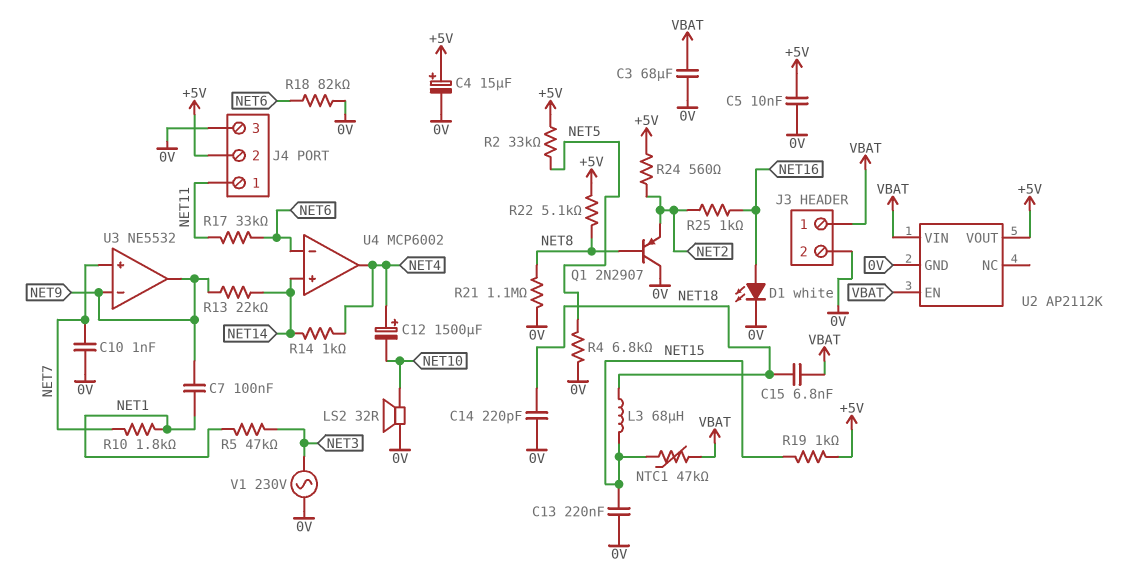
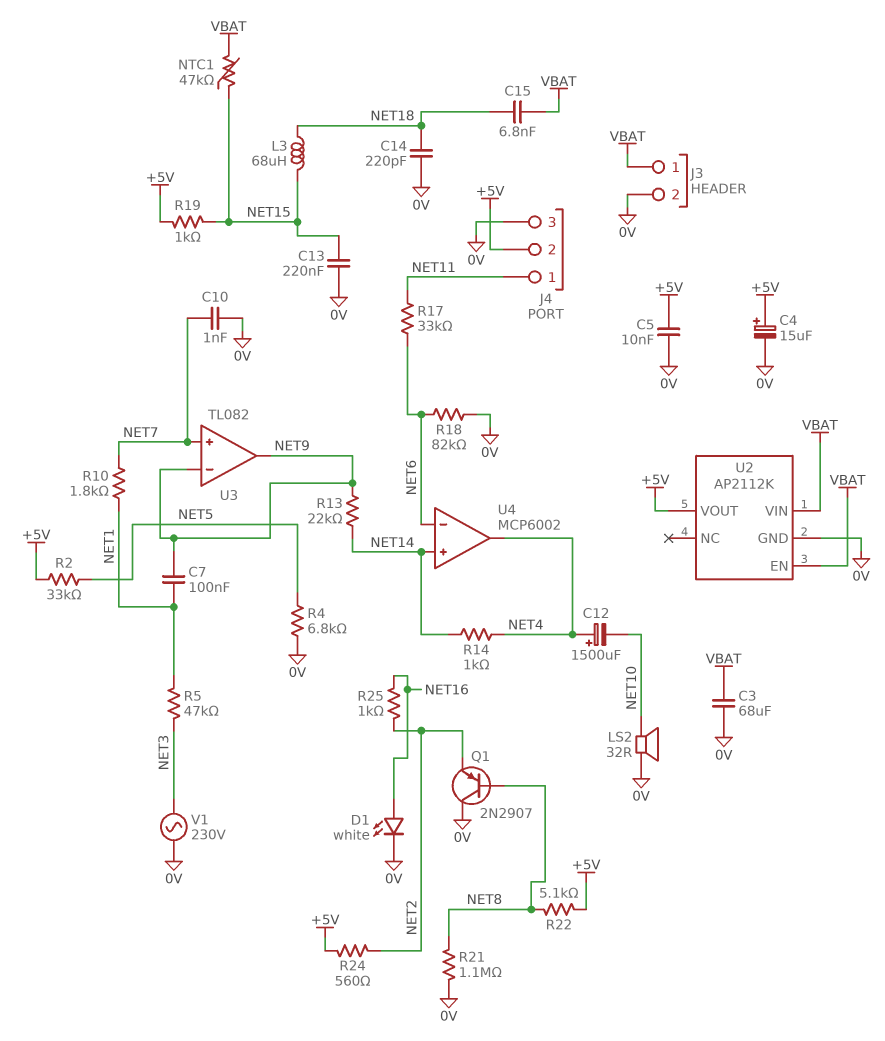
U3: NE5532 -> TL082

